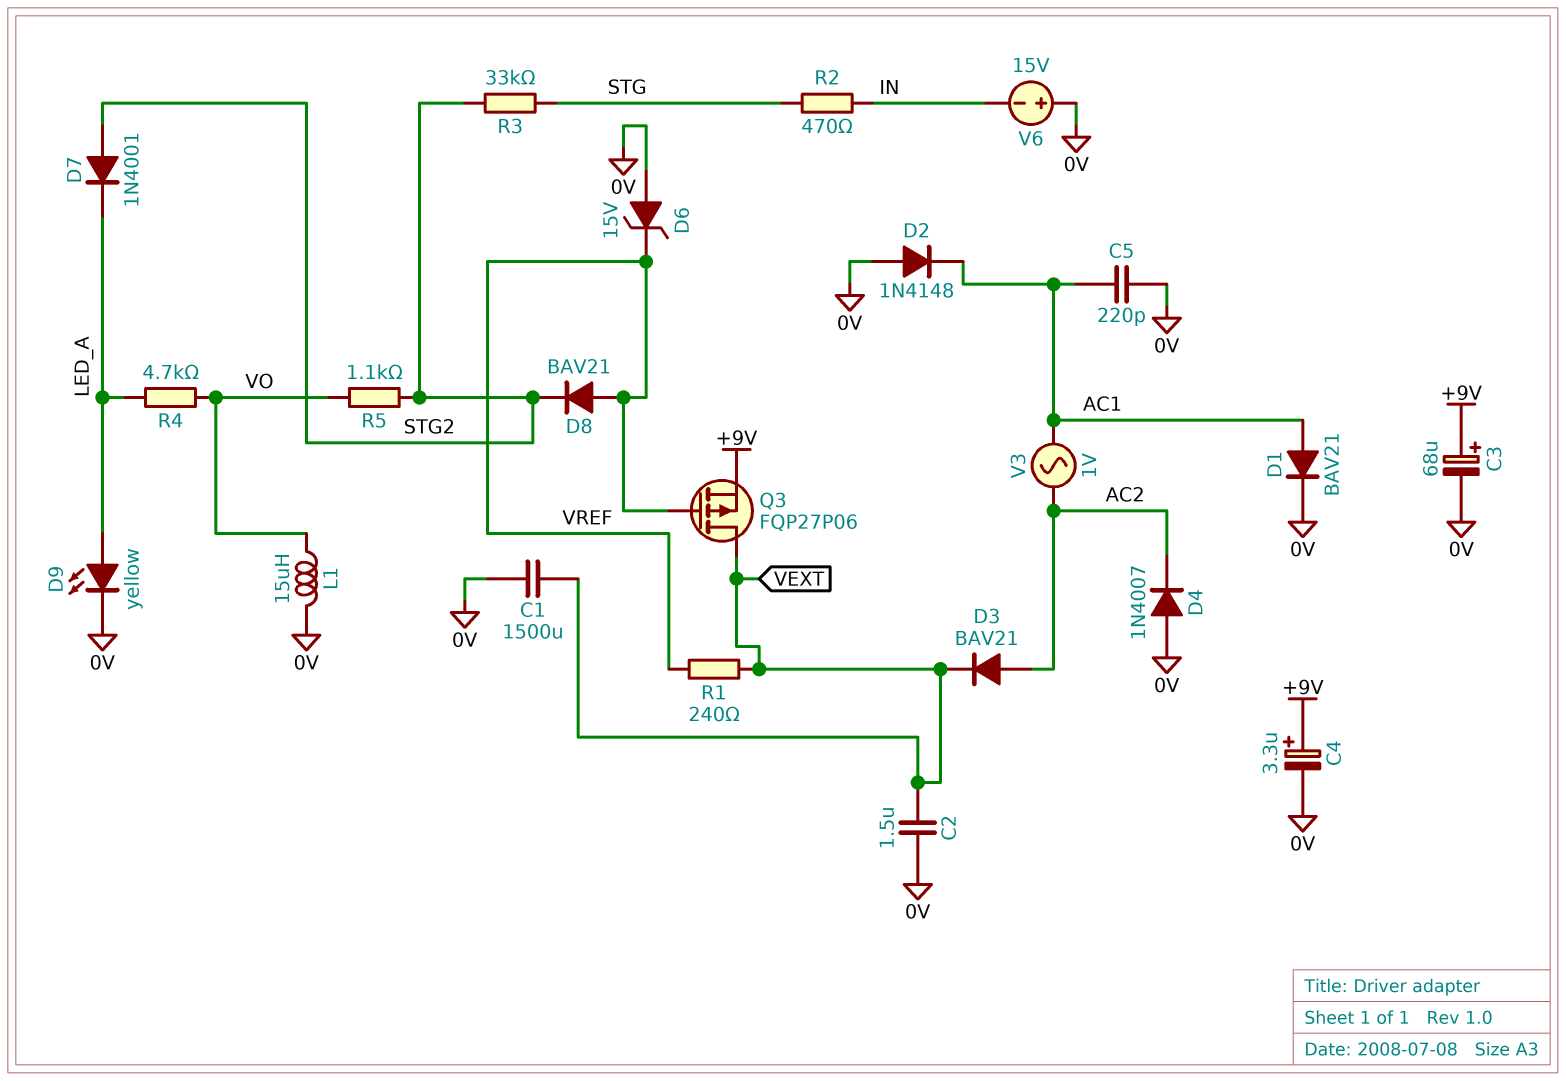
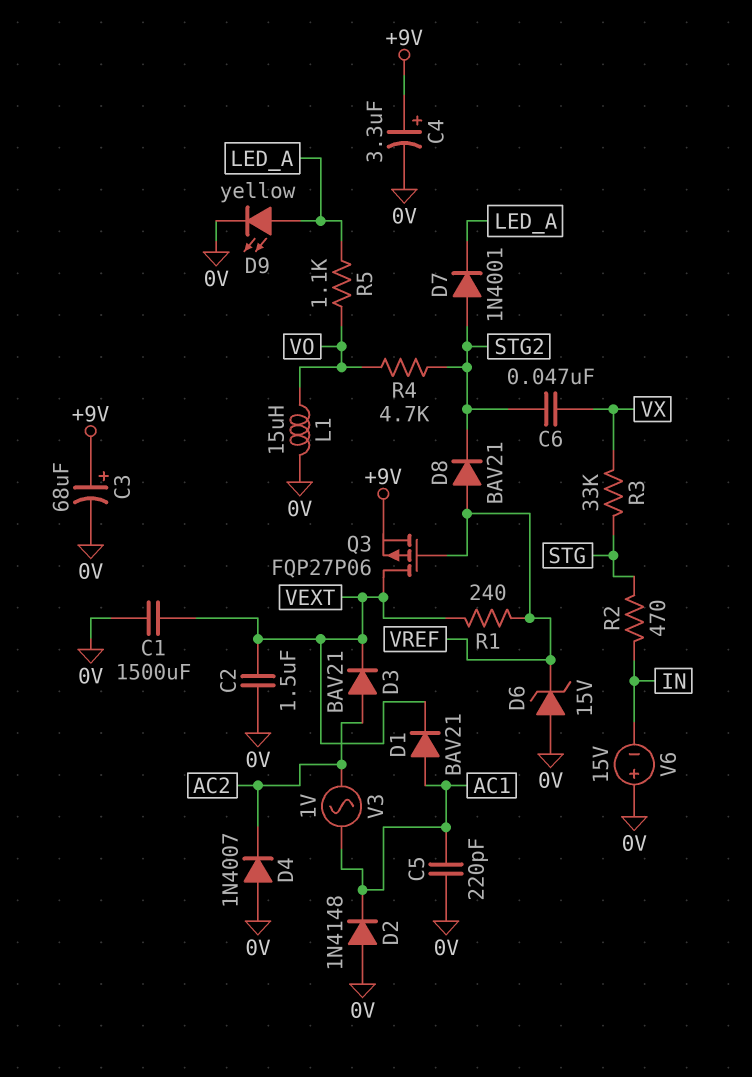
C6: none -> 47nF (STG2, VX)
D1: diode BAV21 (A AC1, K 0V) -> diode BAV21 (A AC1, K VEXT)
R3: 33k (STG, STG2) -> 33k (STG, VX)
R4: 4.7k (LED_A, VO) -> 4.7k (STG2, VO)
R5: 1.1k (STG2, VO) -> 1.1k (LED_A, VO)

